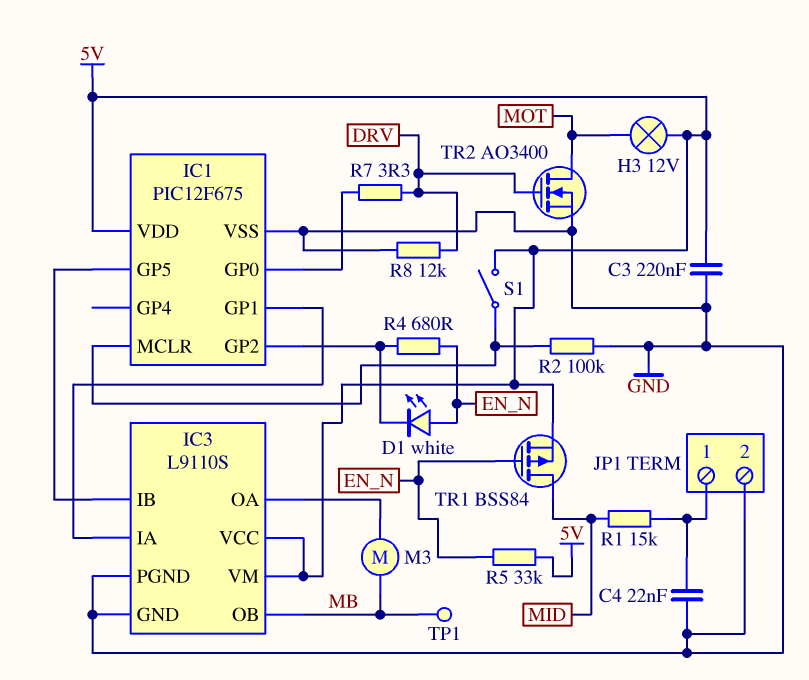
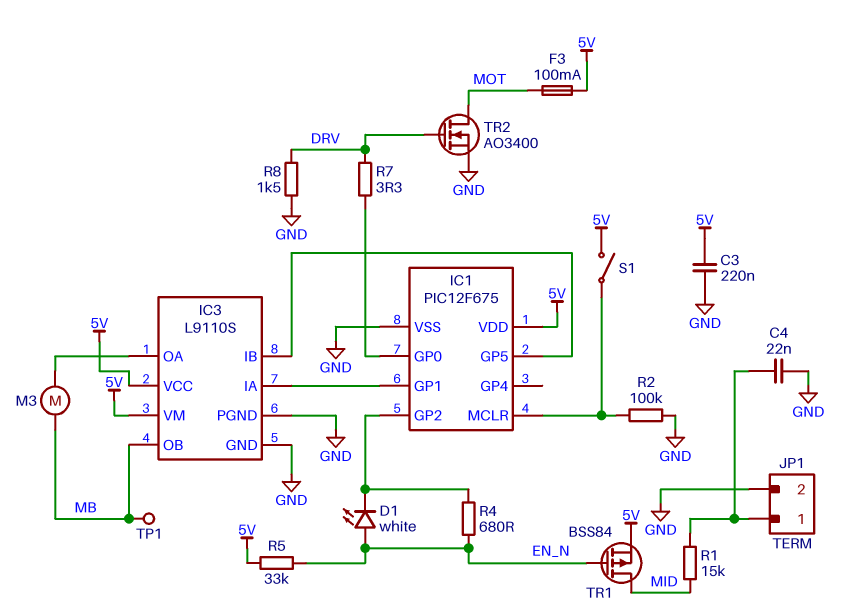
F3: none -> 100mA (5V, MOT)
H3: lamp 12V (5V, MOT) -> none
R8: 12k (DRV, GND) -> 1.5k (DRV, GND)

